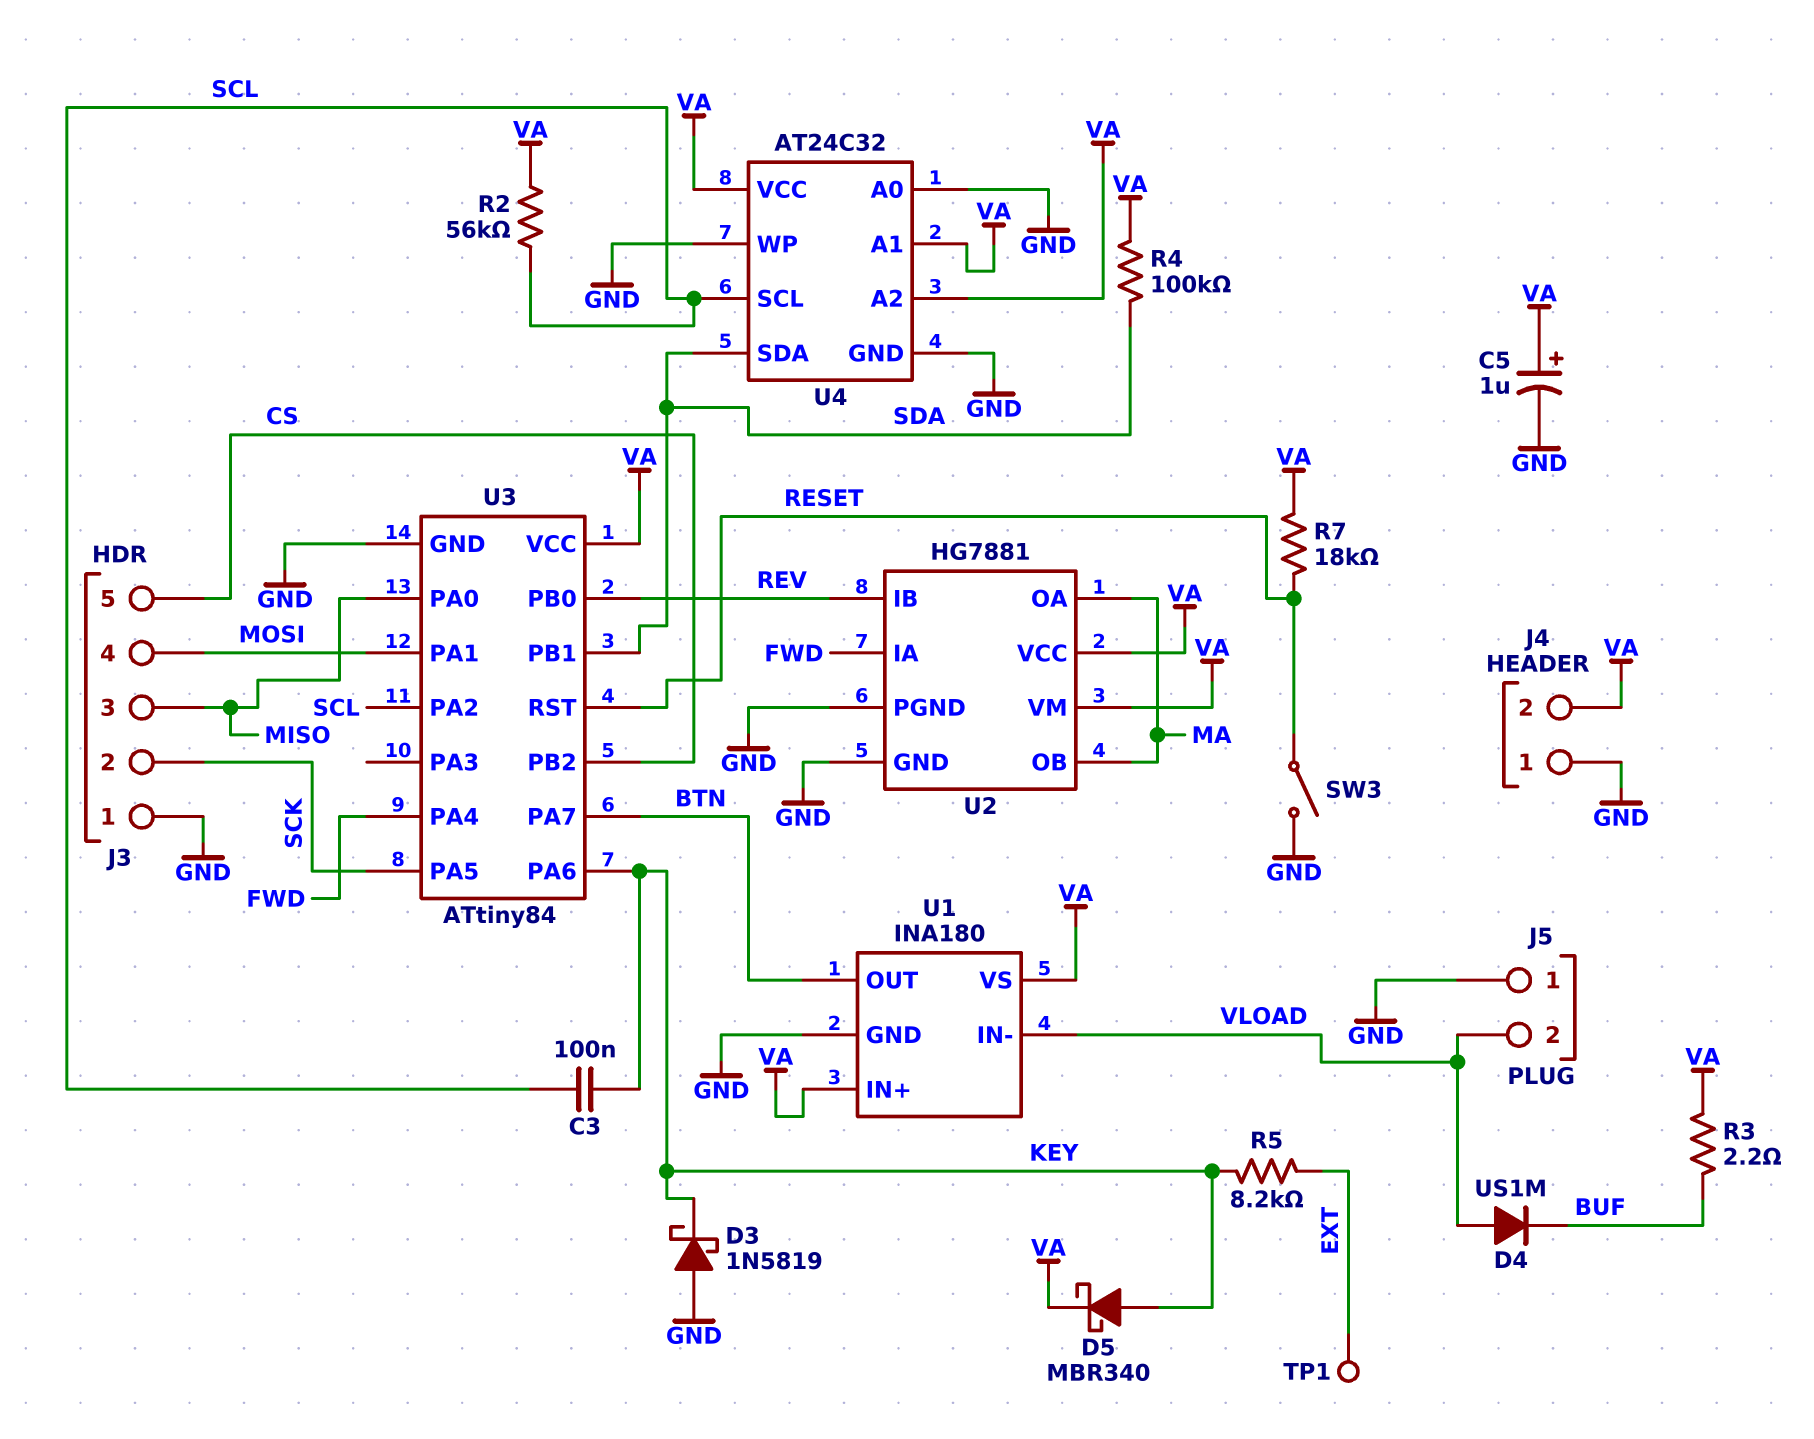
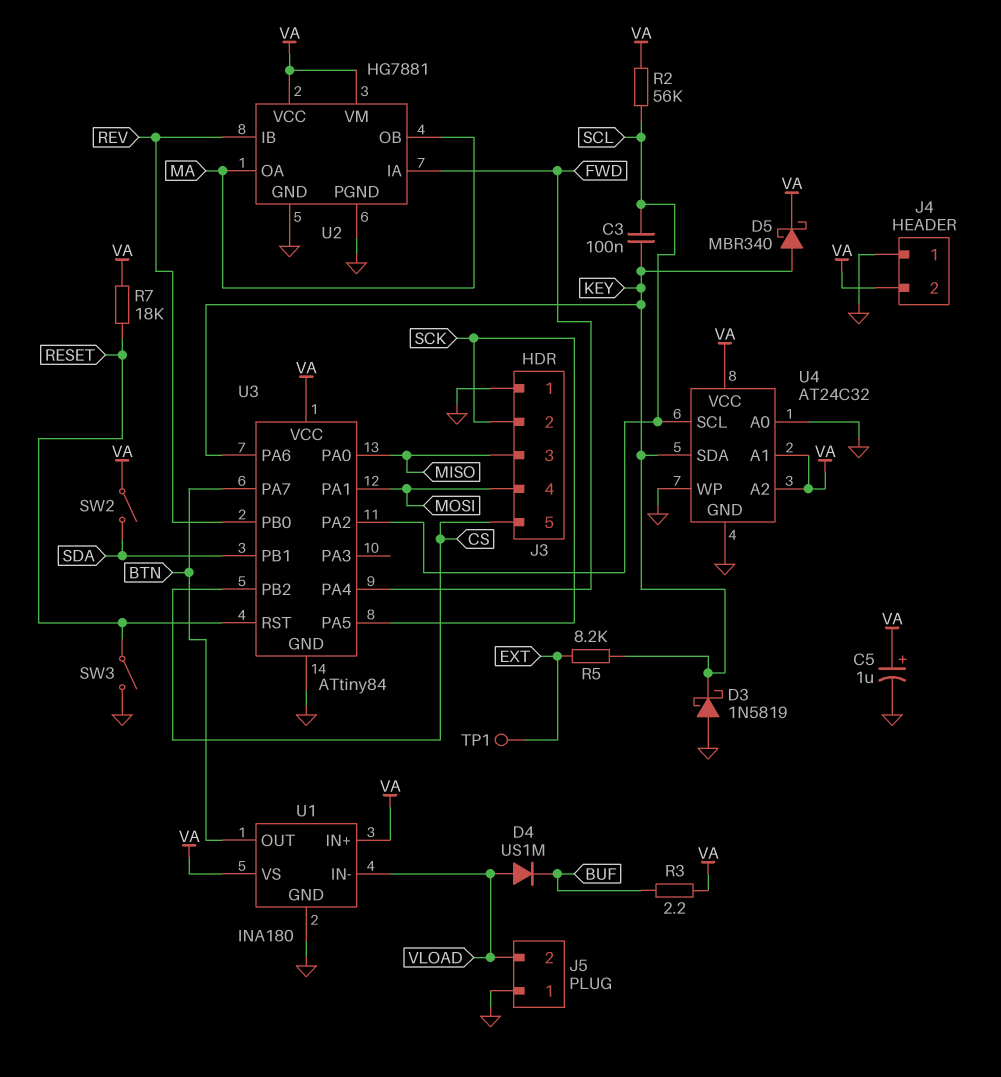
R4: 100k (SDA, VA) -> none
SW2: none -> switch (SDA, VA)
U4 pin SDA: SDA -> KEY

